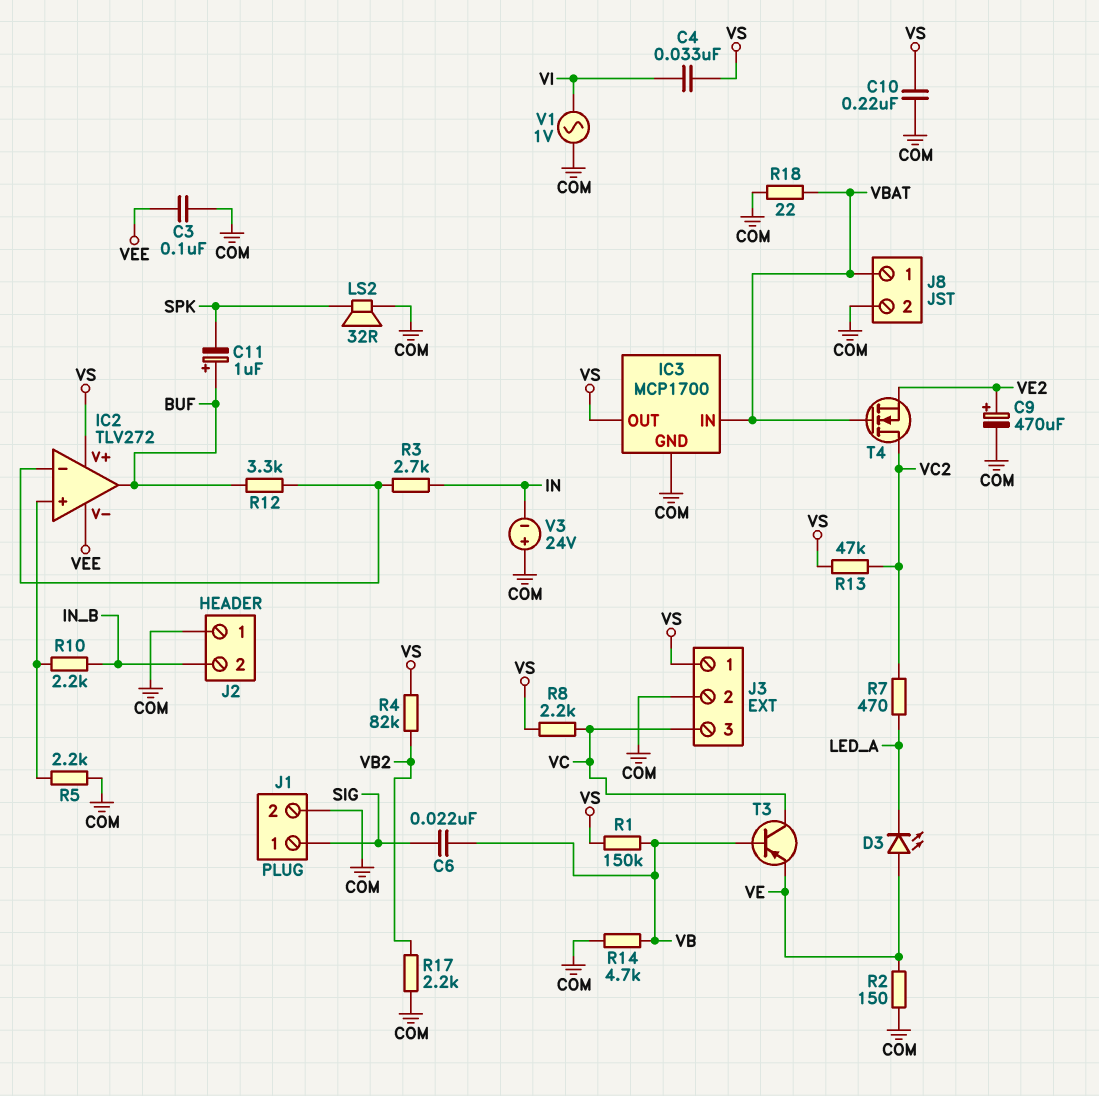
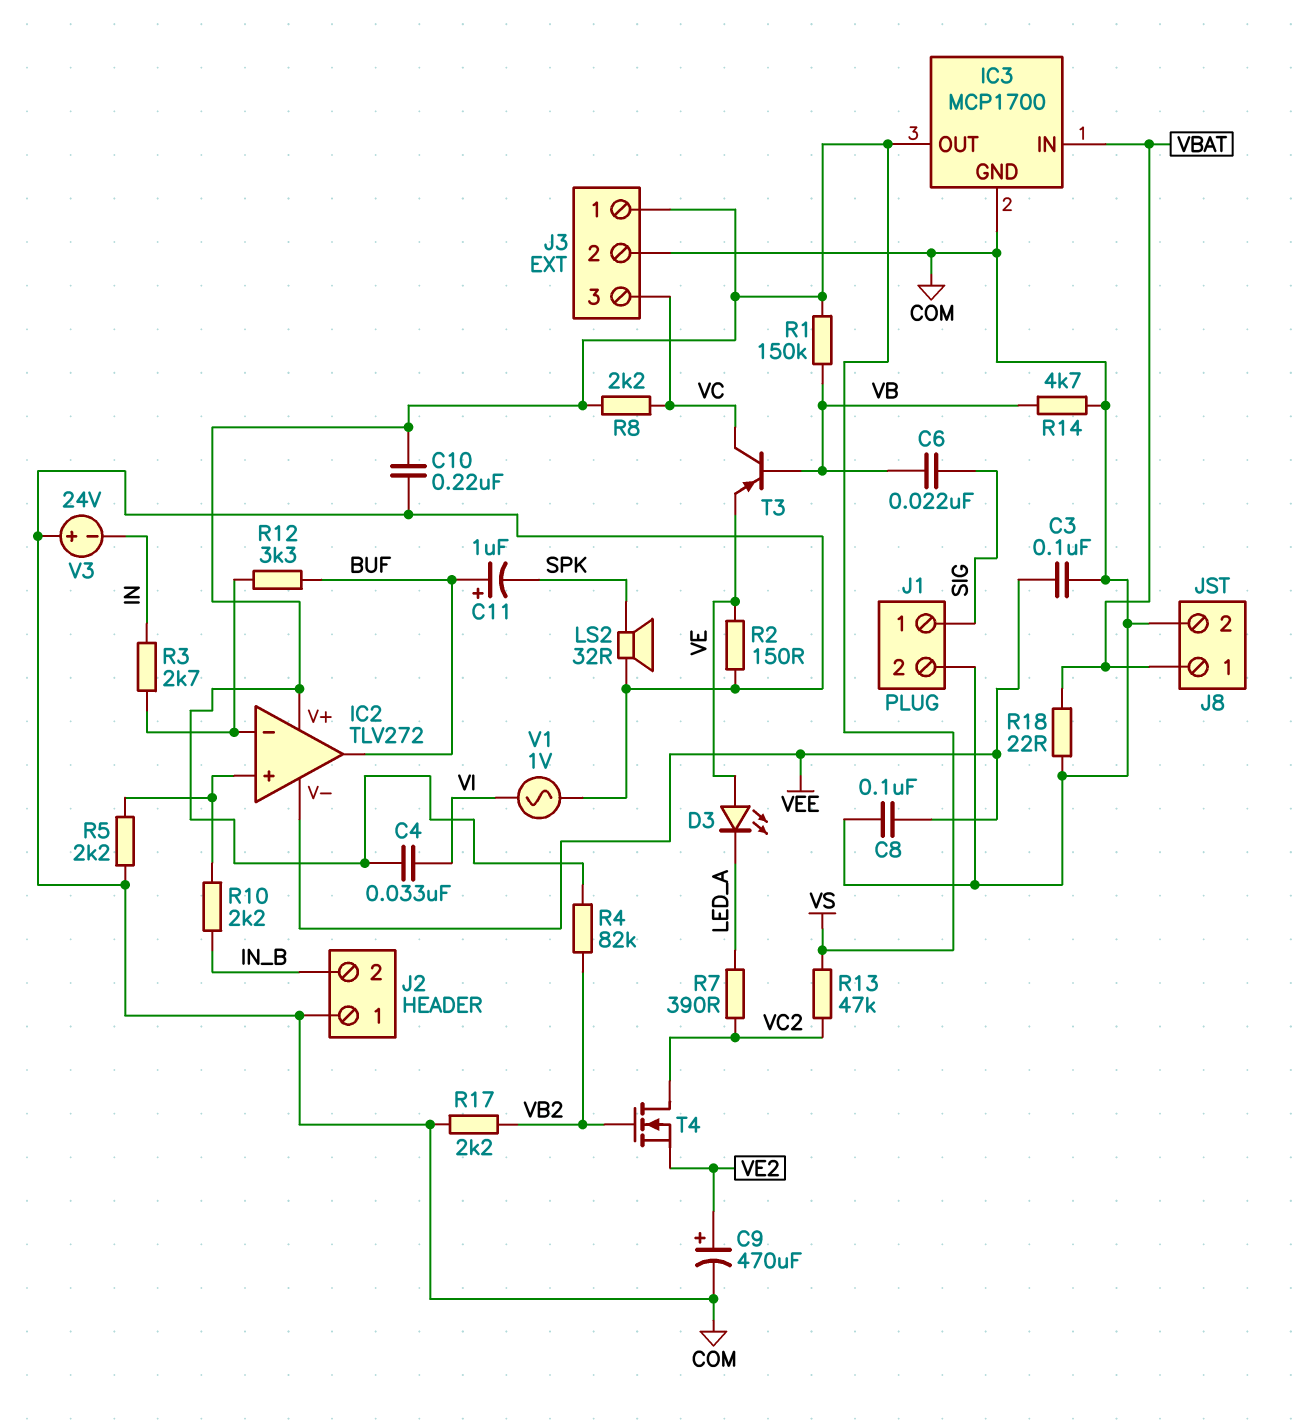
C8: none -> 100nF (COM, VEE)
R7: 470 (LED_A, VC2) -> 390 (LED_A, VC2)
T4: NMOS (G VBAT, D VC2, S VE2) -> NMOS (G VB2, D VC2, S VE2)

